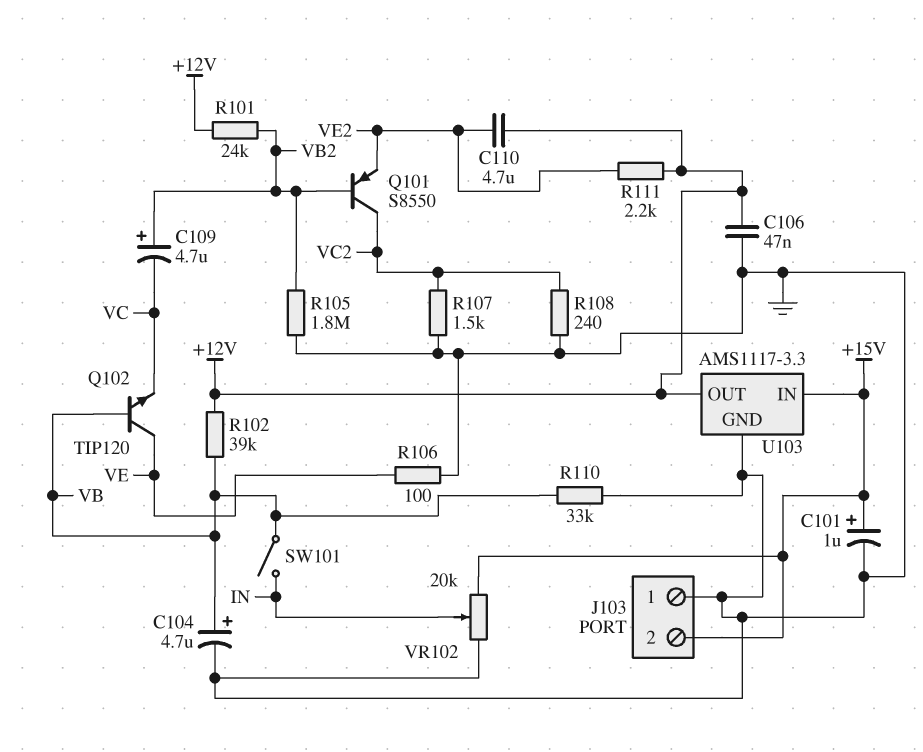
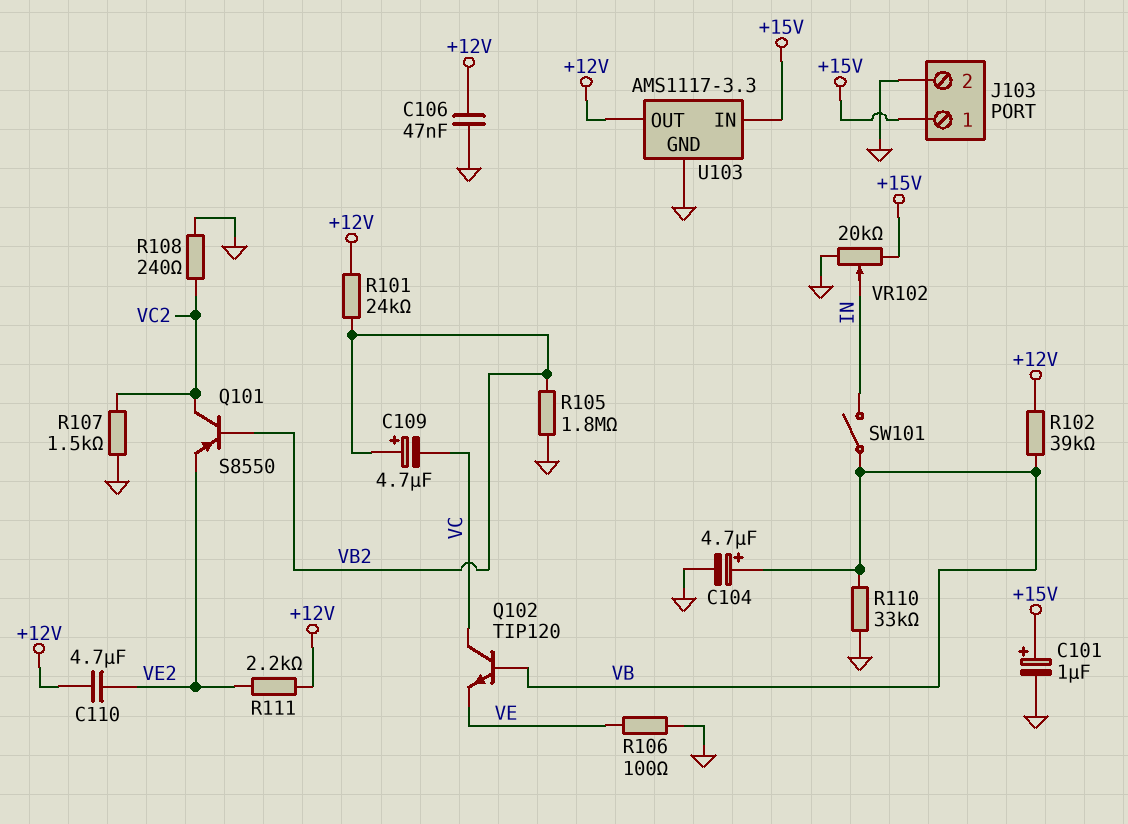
J103 pin 1: GND -> +15V
J103 pin 2: +15V -> GND
Q102: NPN TIP120 (B VB, C VE, E VC) -> NPN TIP120 (B VB, C VC, E VE)

